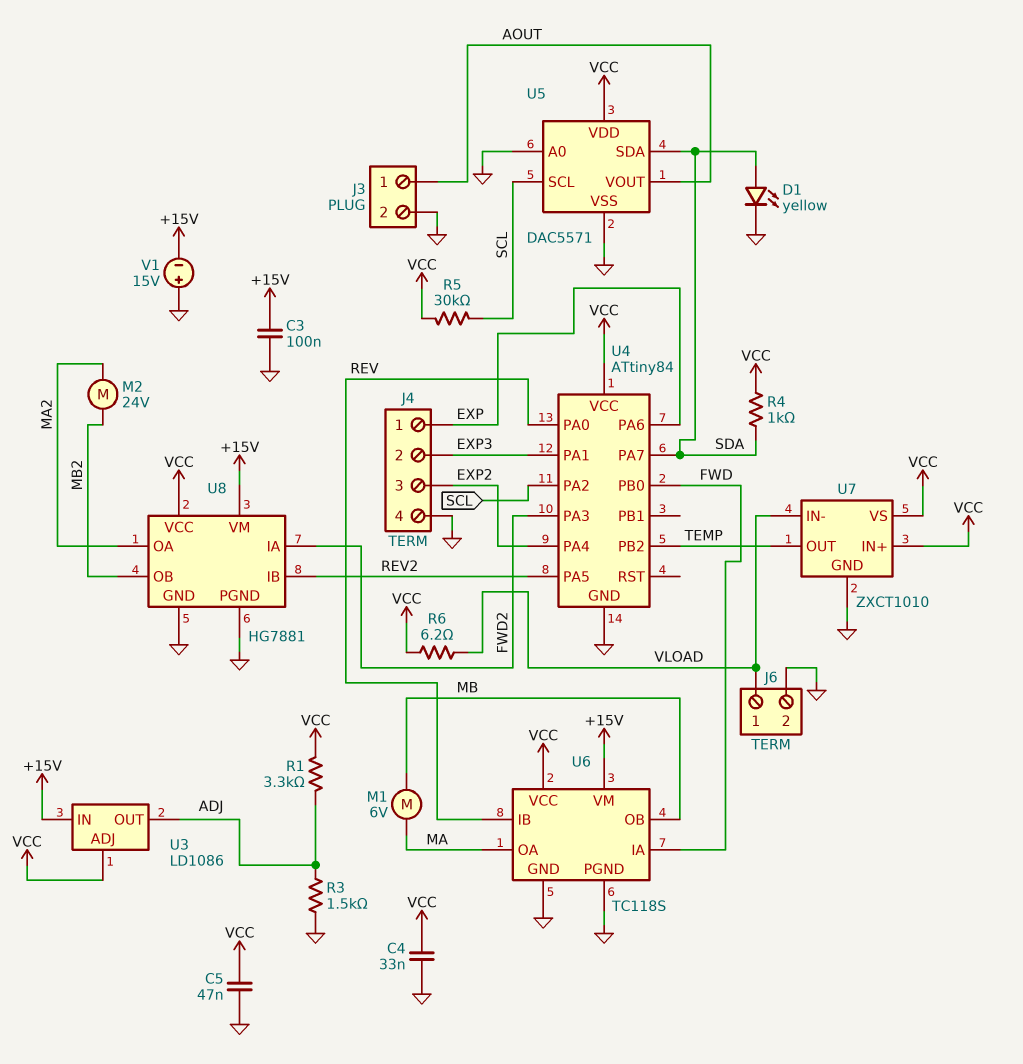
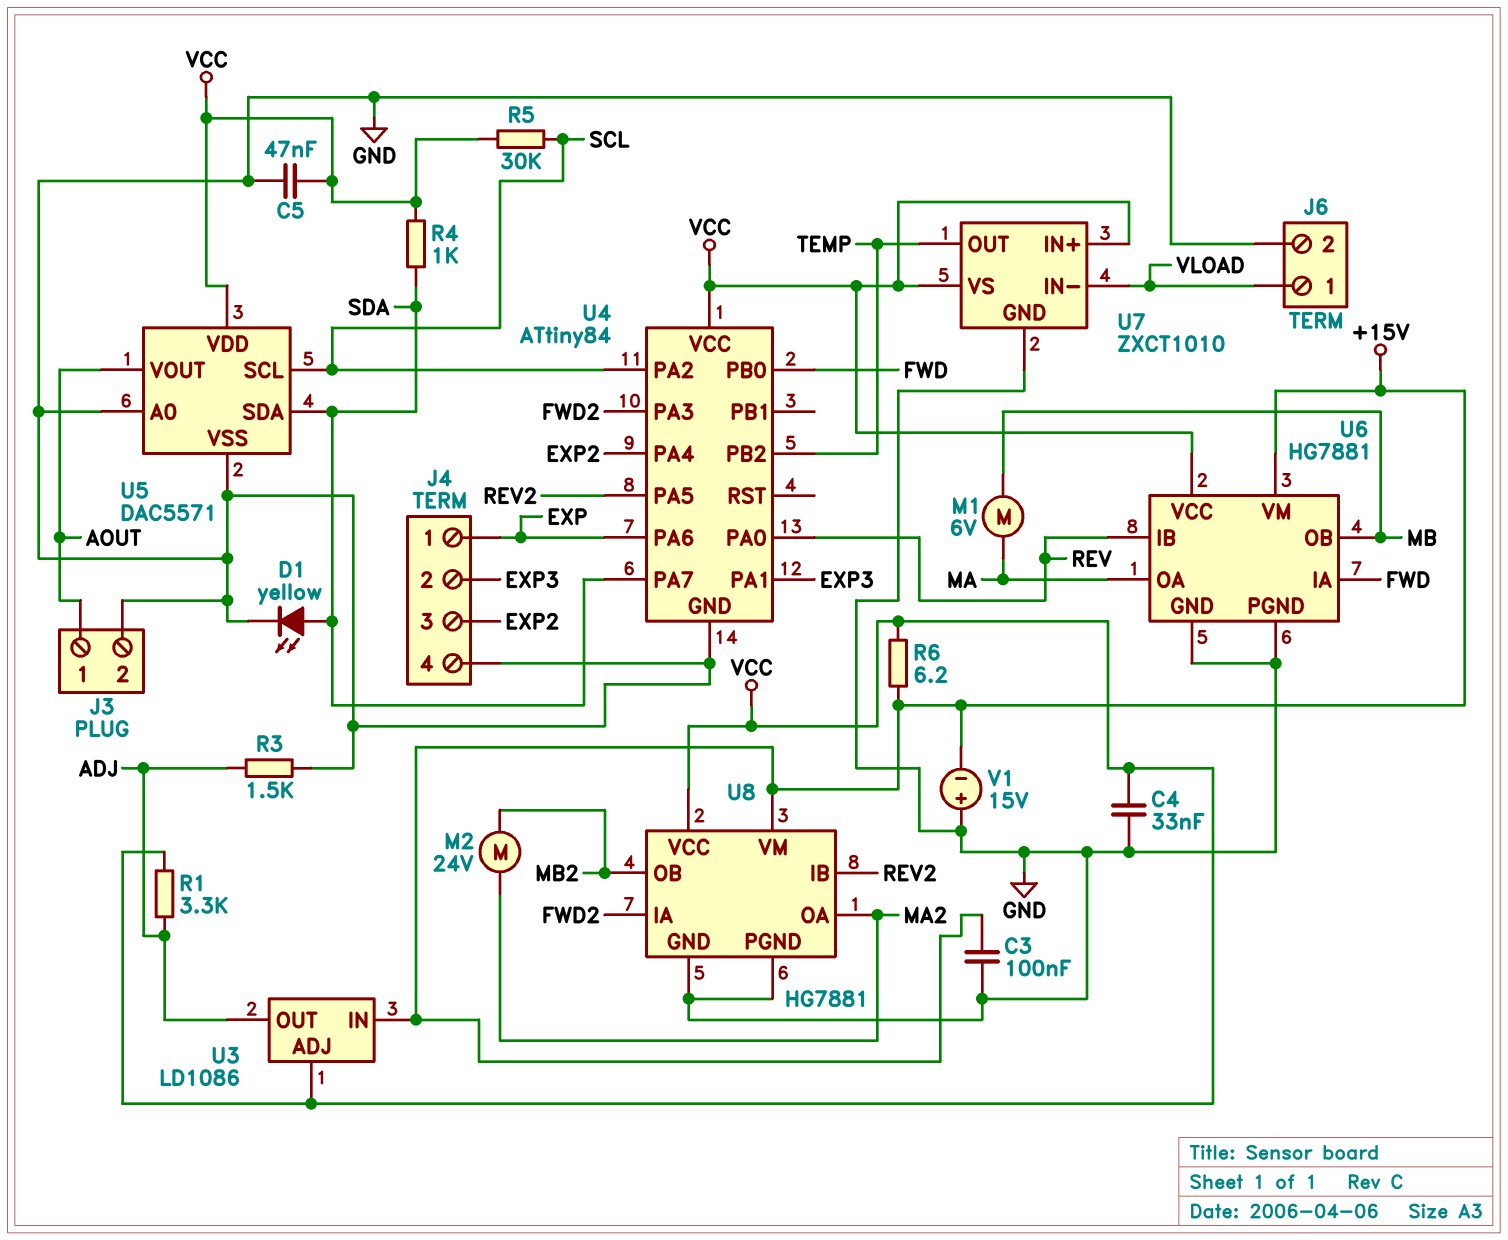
R6: 6.2 (VCC, VLOAD) -> 6.2 (+15V, VCC)
U6: TC118S -> HG7881

